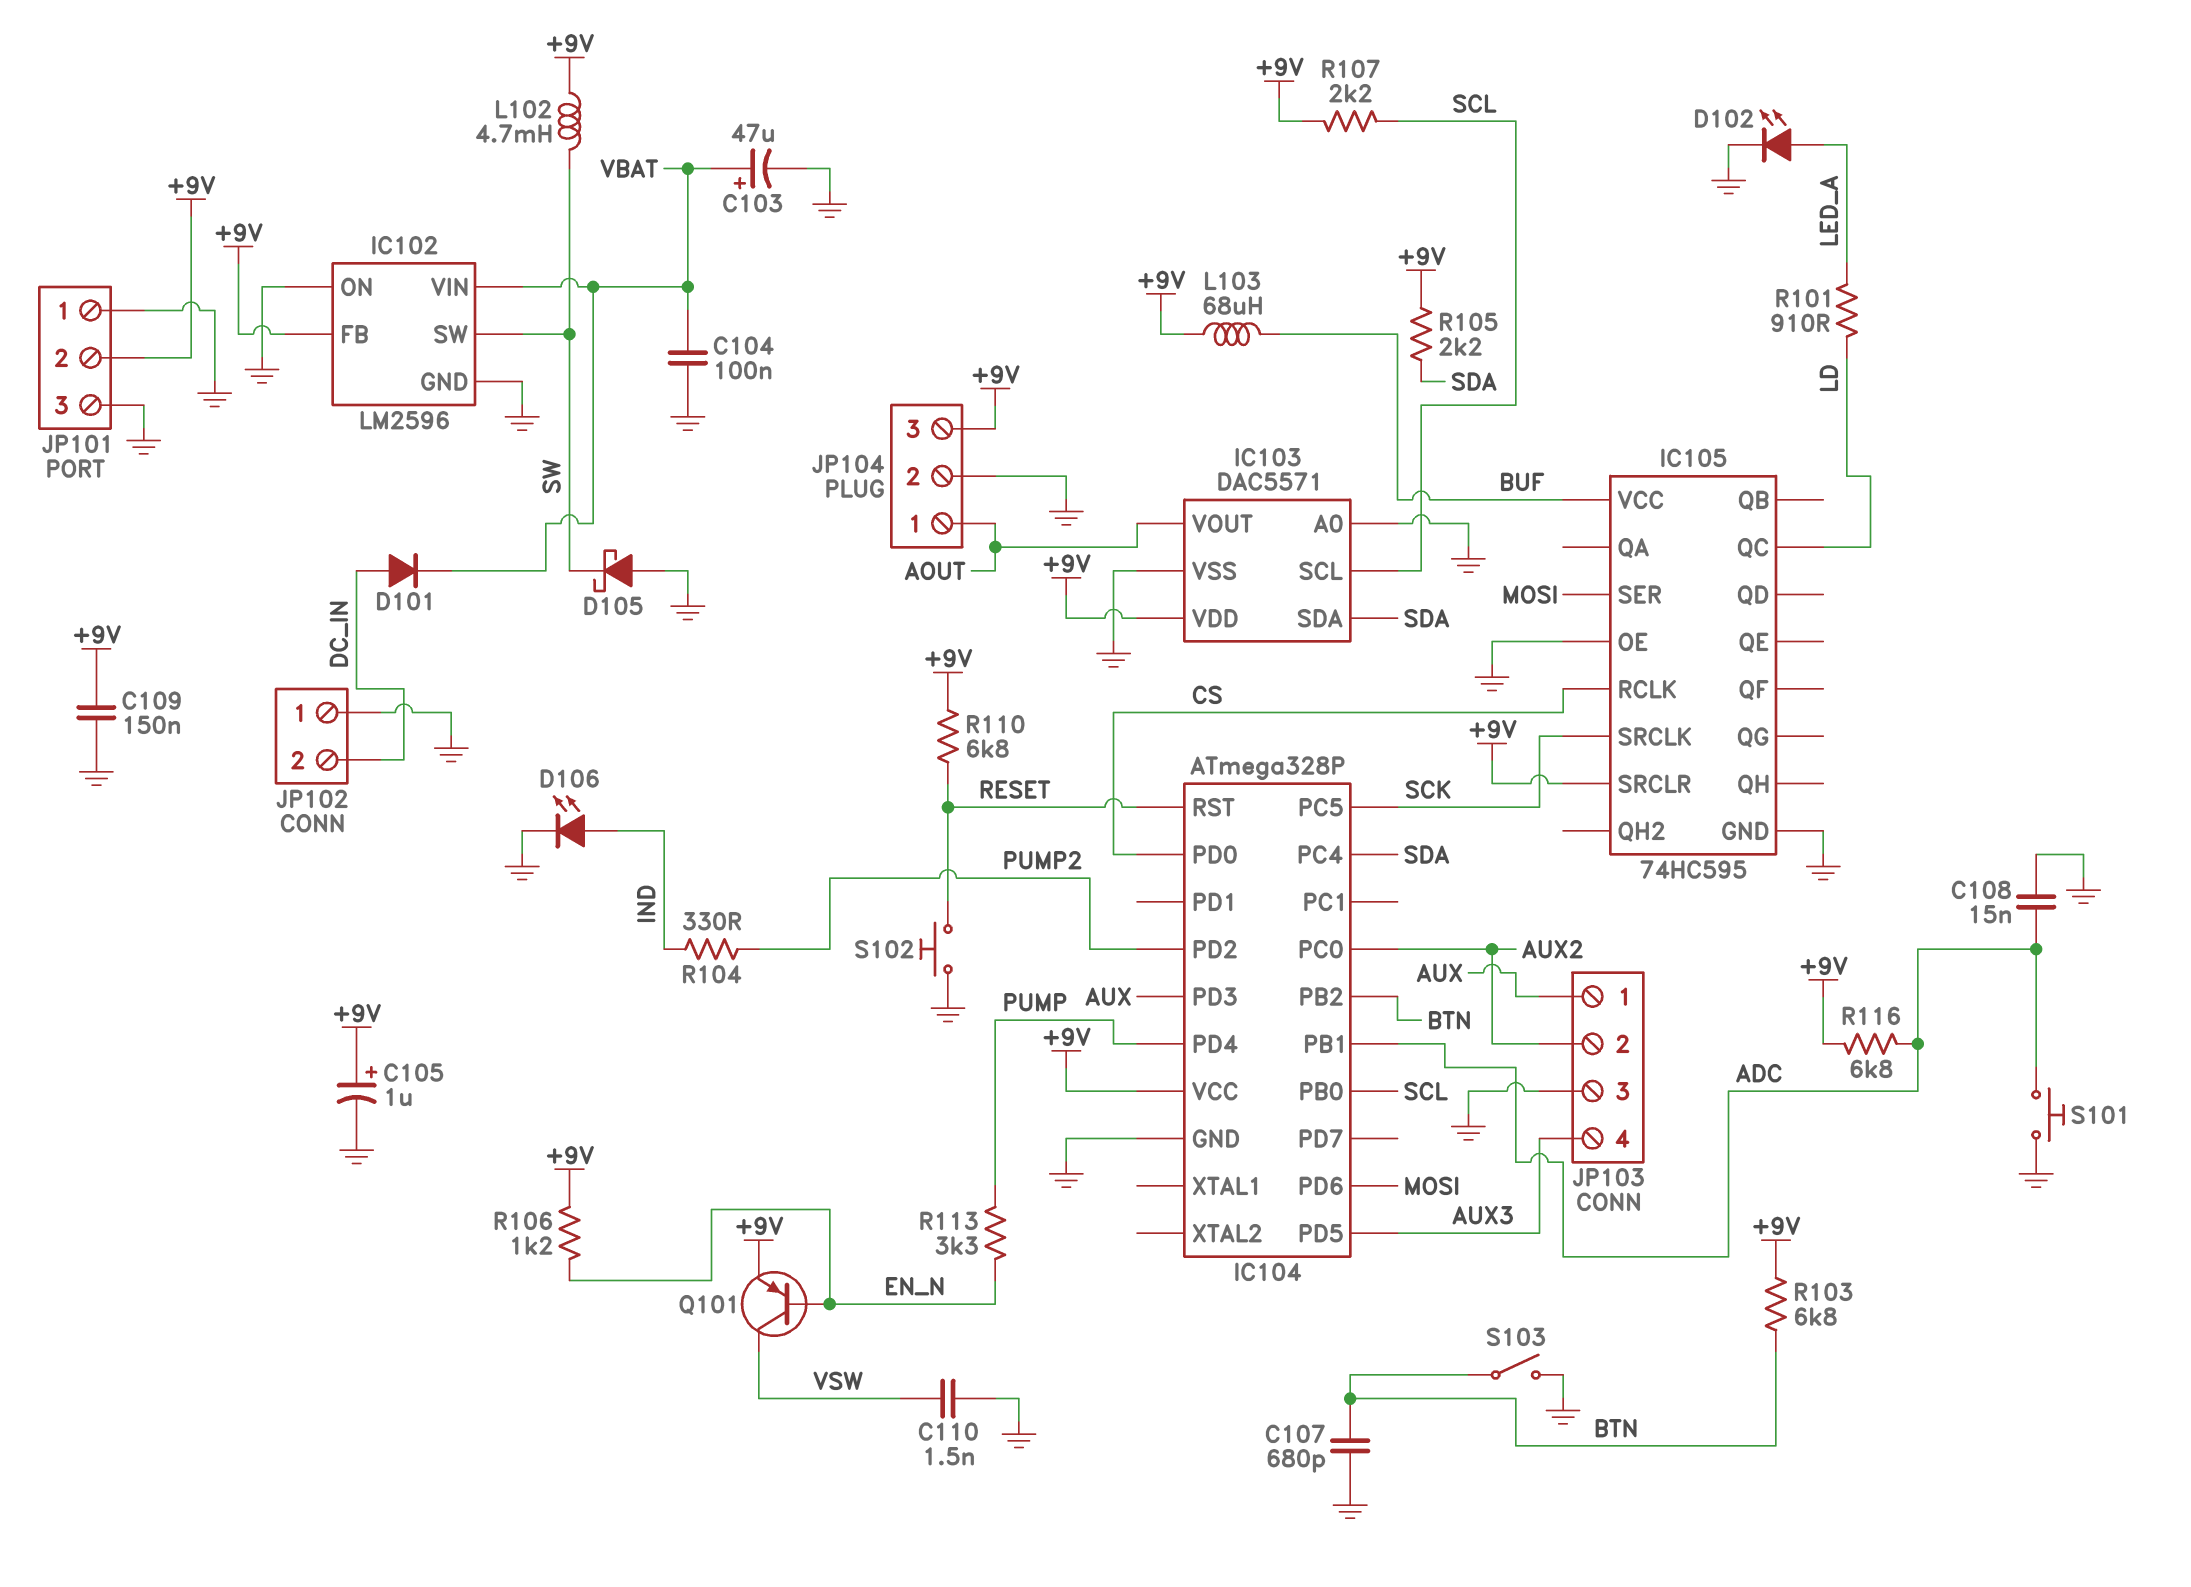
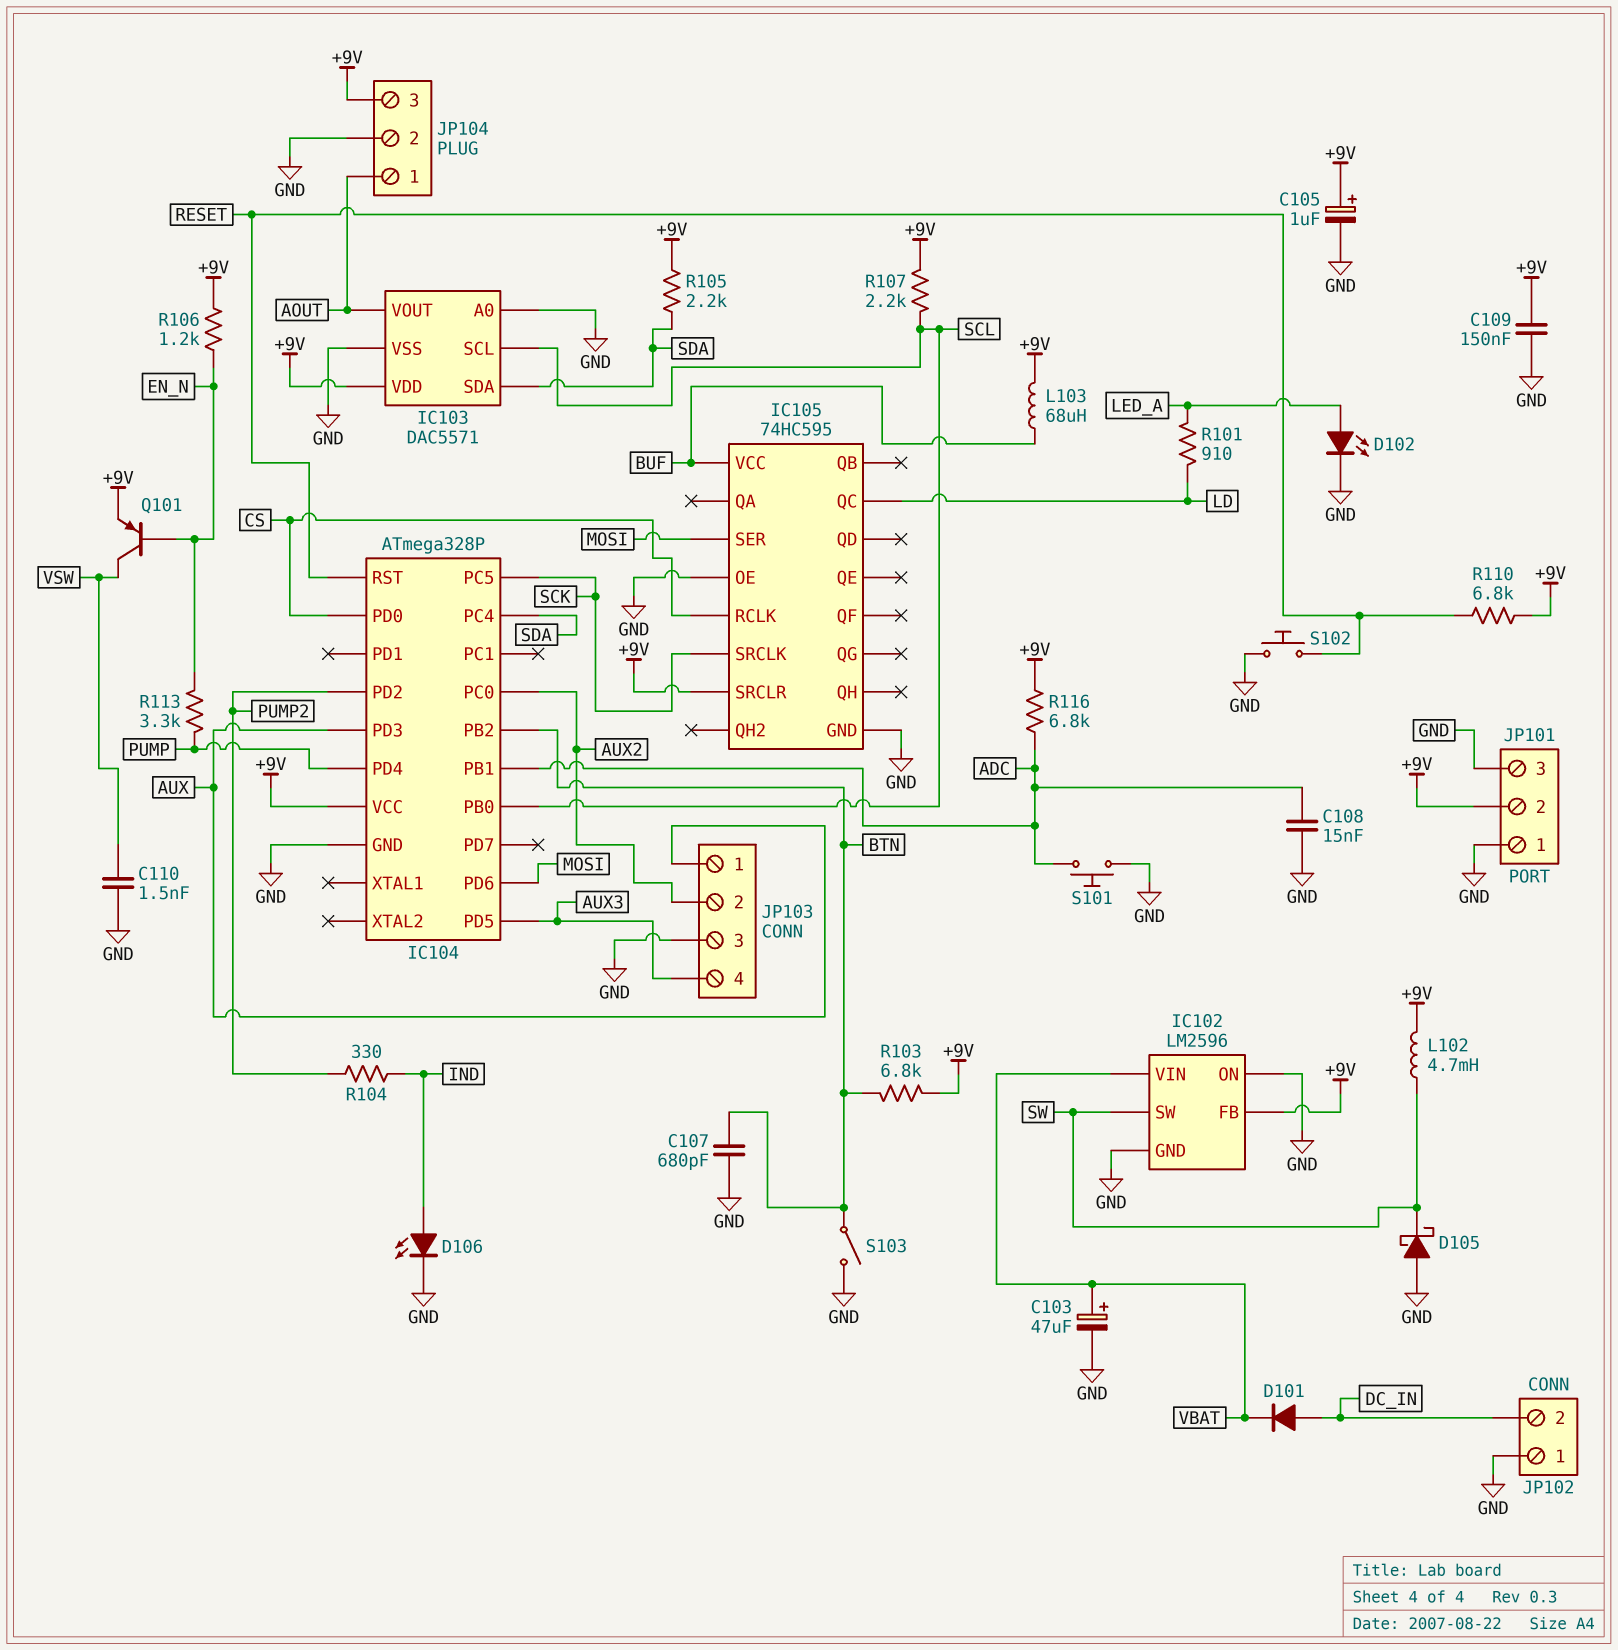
C104: 100nF (GND, VBAT) -> none

